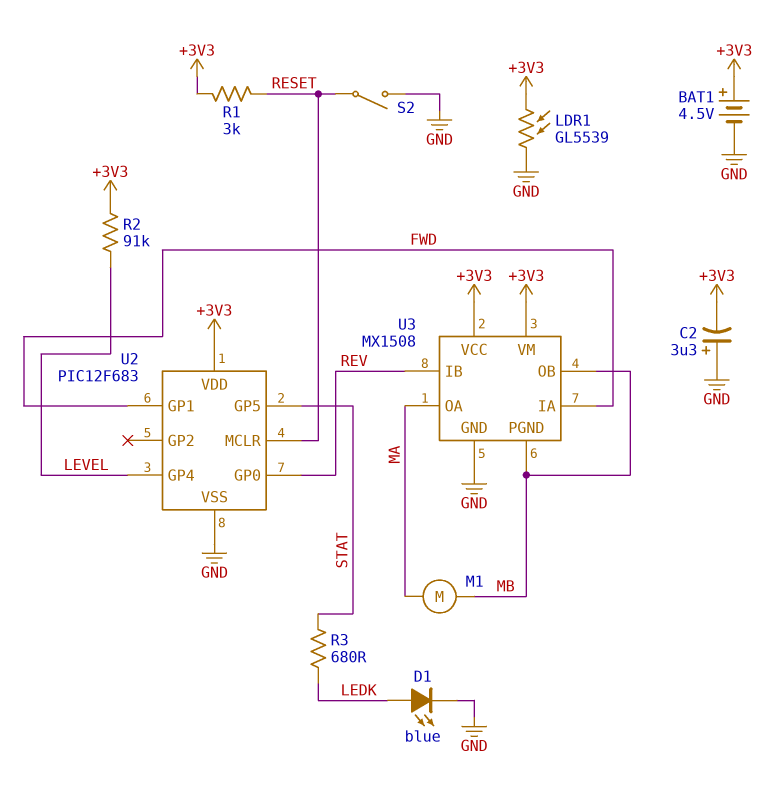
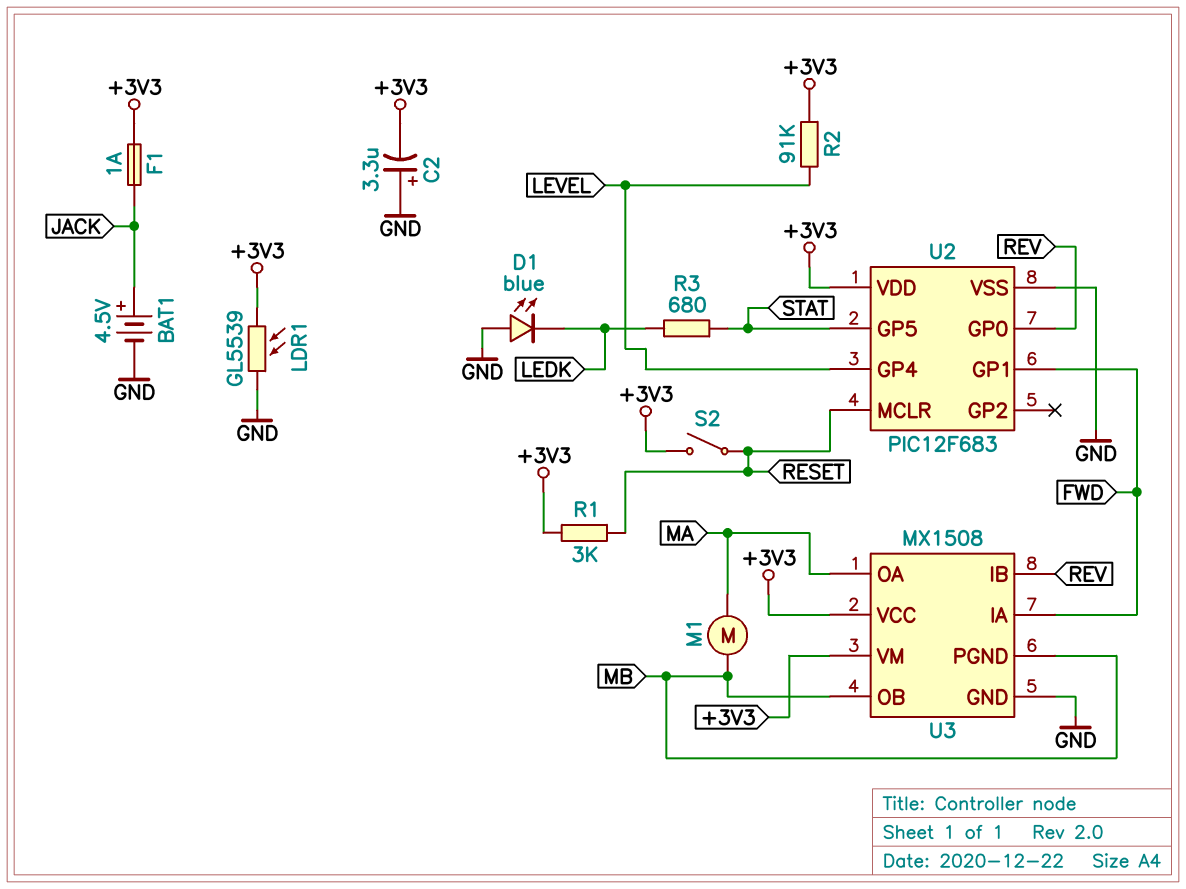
BAT1: 4.5V (plus +3V3, minus GND) -> 4.5V (plus JACK, minus GND)
D1: LED blue (A LEDK, K GND) -> LED blue (A GND, K LEDK)
F1: none -> 1A (+3V3, JACK)
S2: switch (GND, RESET) -> switch (+3V3, RESET)

